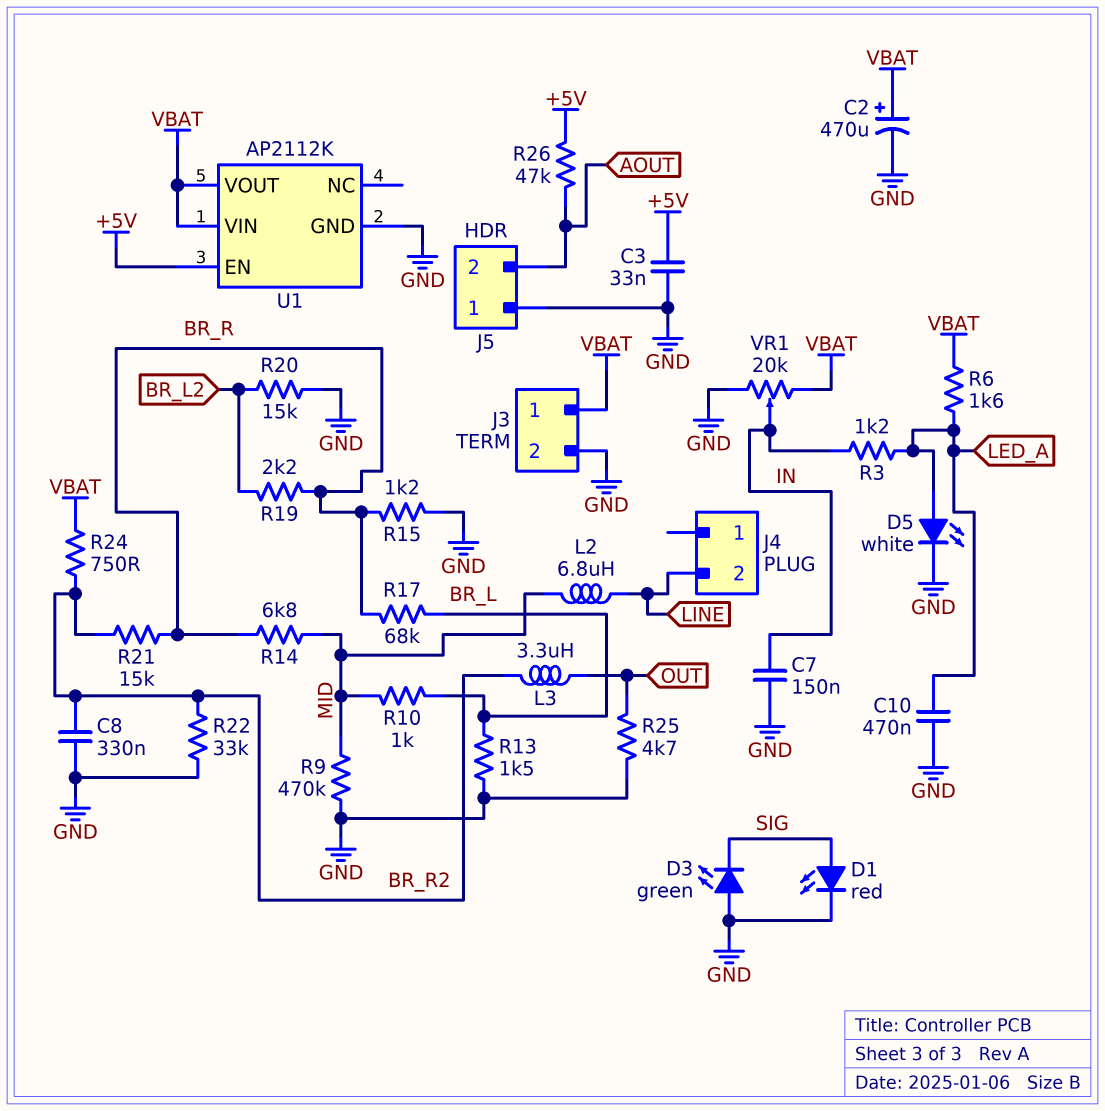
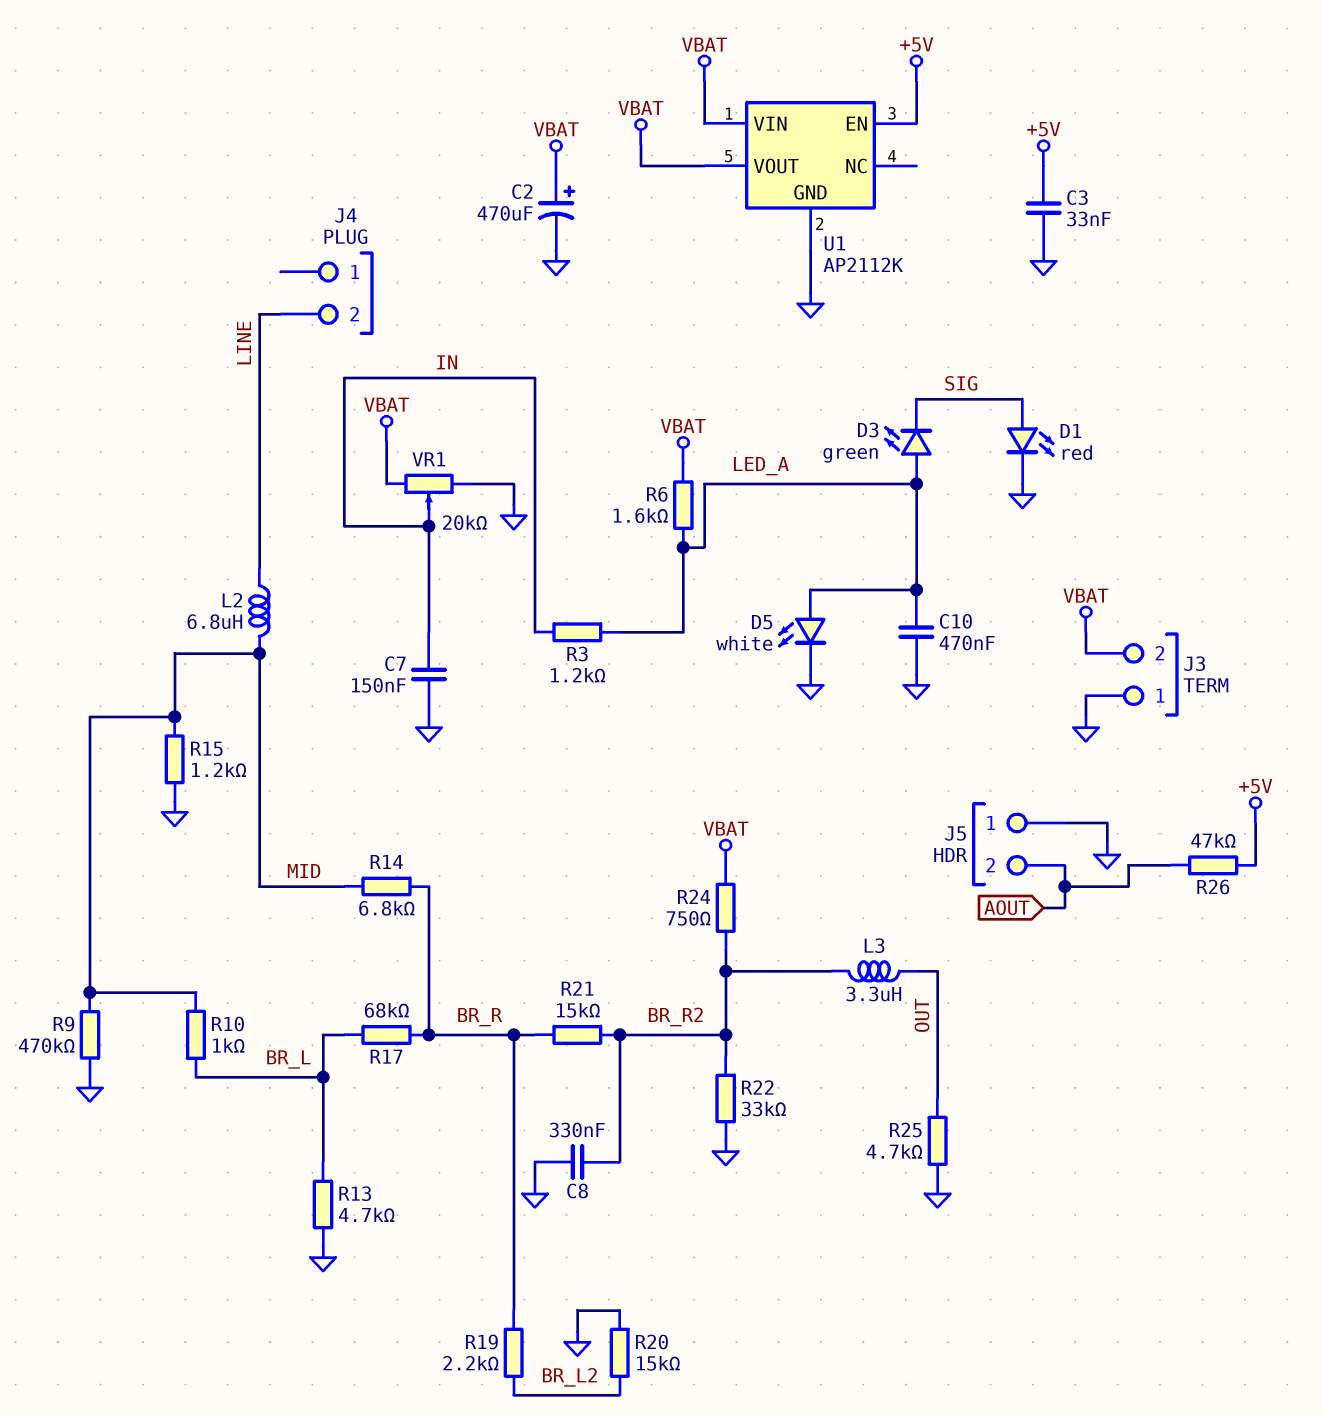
D3: LED green (A GND, K SIG) -> LED green (A LED_A, K SIG)
J3 pin 1: VBAT -> GND
J3 pin 2: GND -> VBAT
R13: 1.5k (BR_L, GND) -> 4.7k (BR_L, GND)
R15: 1.2k (BR_R, GND) -> 1.2k (GND, MID)

